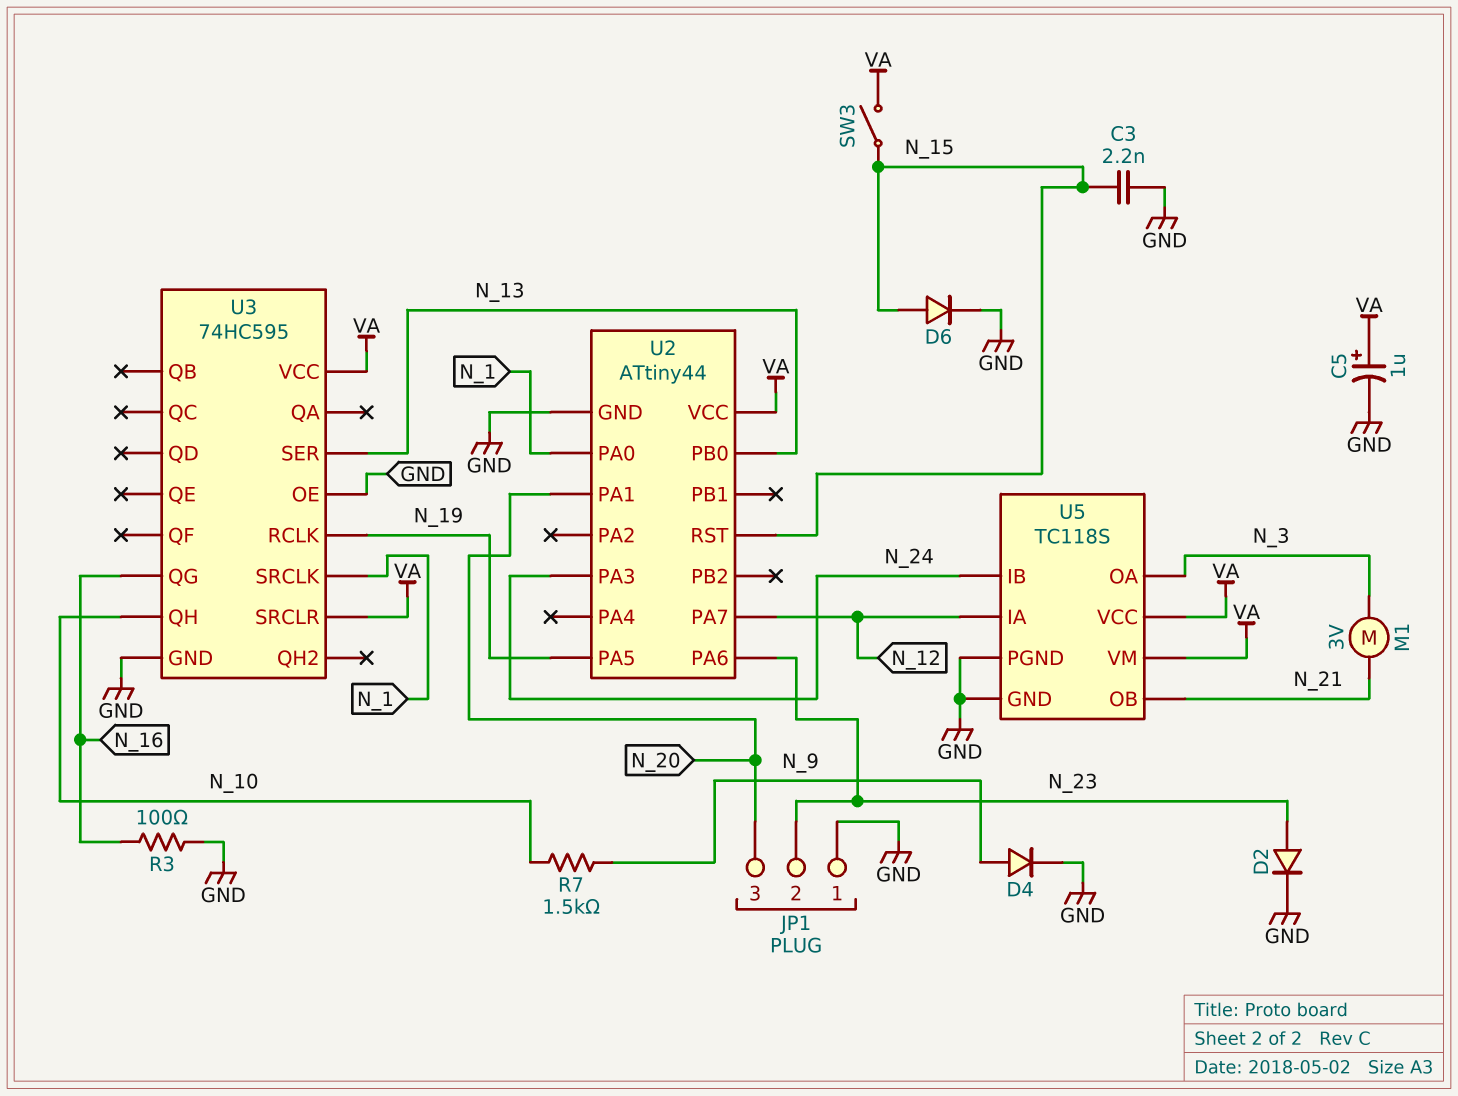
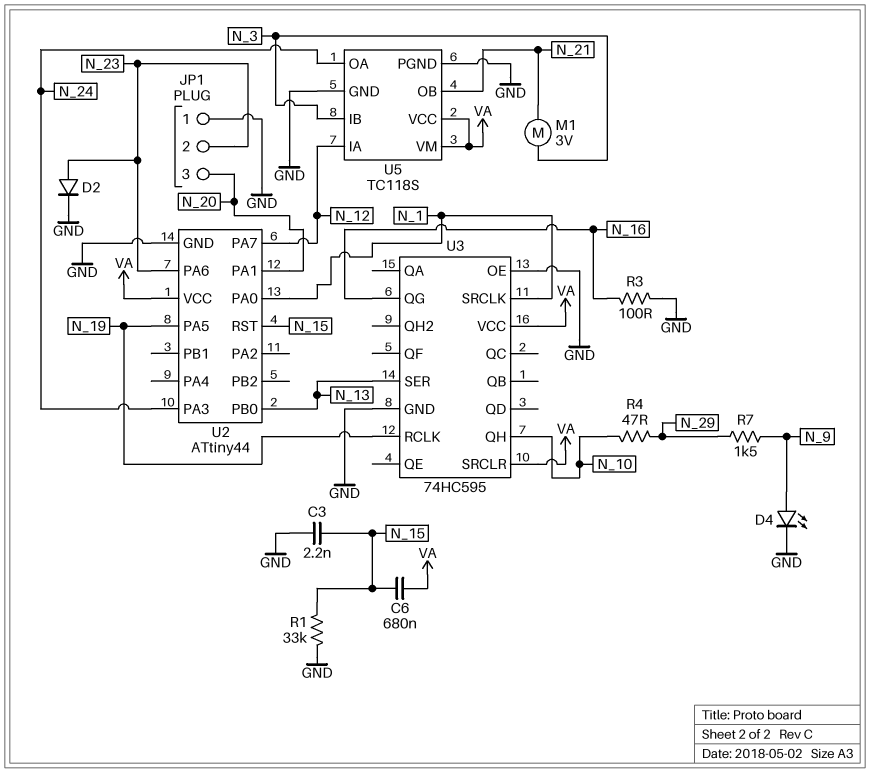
C5: 1uF (plus VA, minus GND) -> none
C6: none -> 680nF (N_15, VA)
D4: diode (A N_9, K GND) -> LED (A N_9, K GND)
D6: diode (A N_15, K GND) -> none
R1: none -> 33k (GND, N_15)
R4: none -> 47 (N_10, N_29)
R7: 1.5k (N_9, N_10) -> 1.5k (N_9, N_29)
SW3: switch (N_15, VA) -> none
U5 pin IB: N_24 -> N_3
U5 pin OA: N_3 -> N_24

